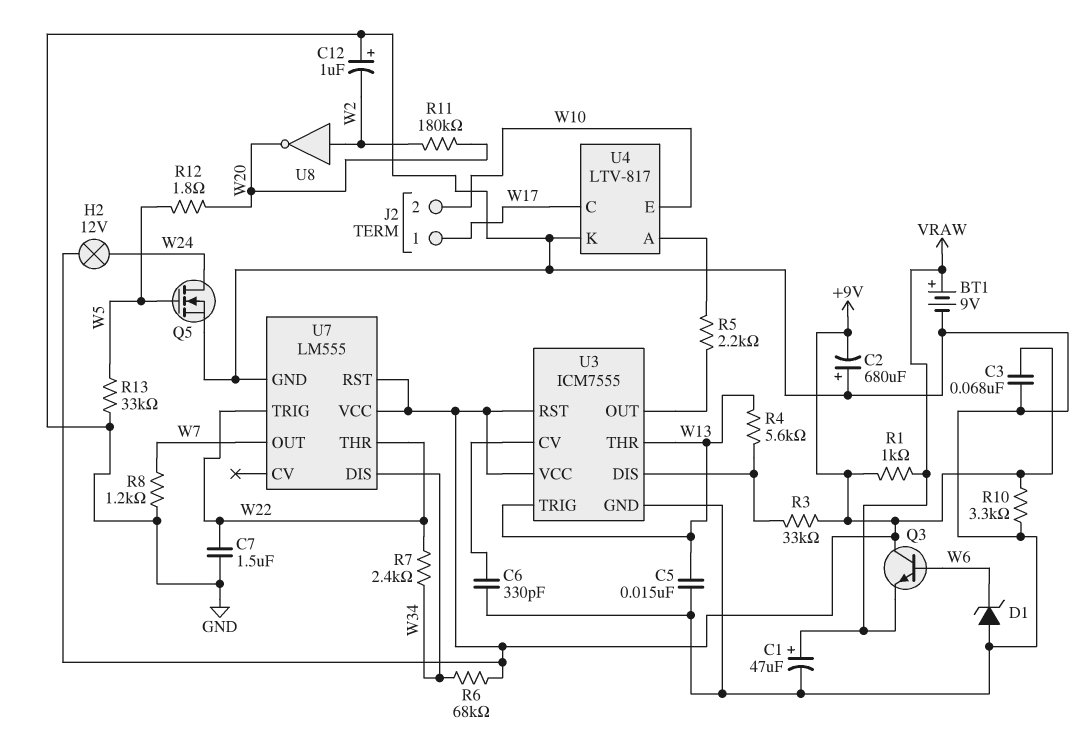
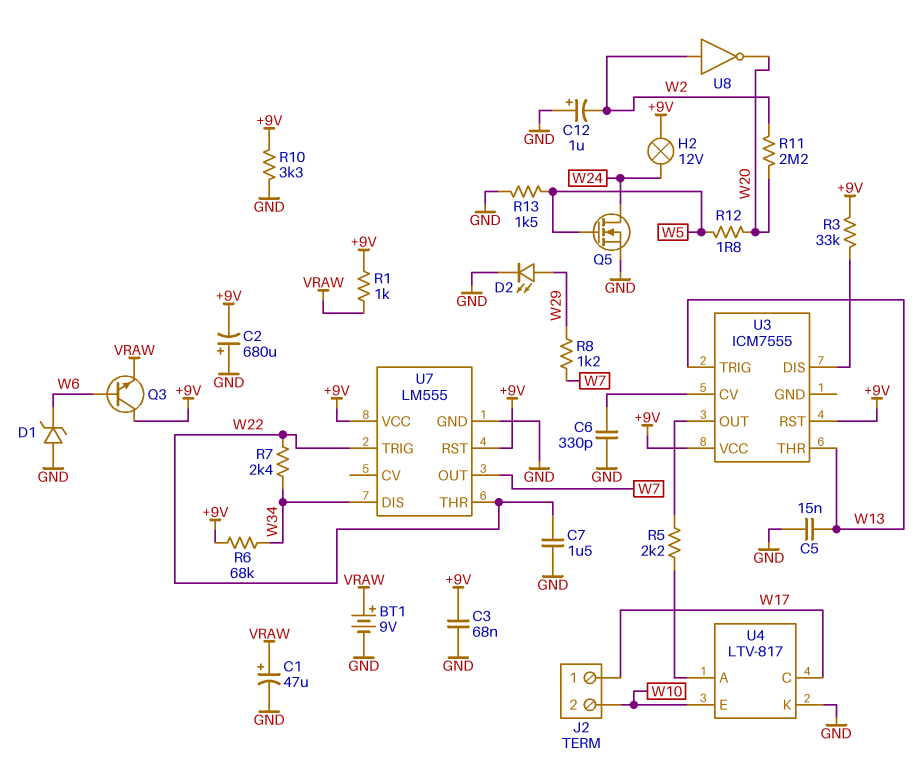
D2: none -> LED (A W29, K GND)
R4: 5.6k (U3/DIS, W13) -> none
R8: 1.2k (GND, W7) -> 1.2k (W7, W29)
R11: 180k (W2, W20) -> 2.2M (W2, W20)
R13: 33k (GND, W5) -> 1.5k (GND, W5)
U3 pin GND: GND -> none

